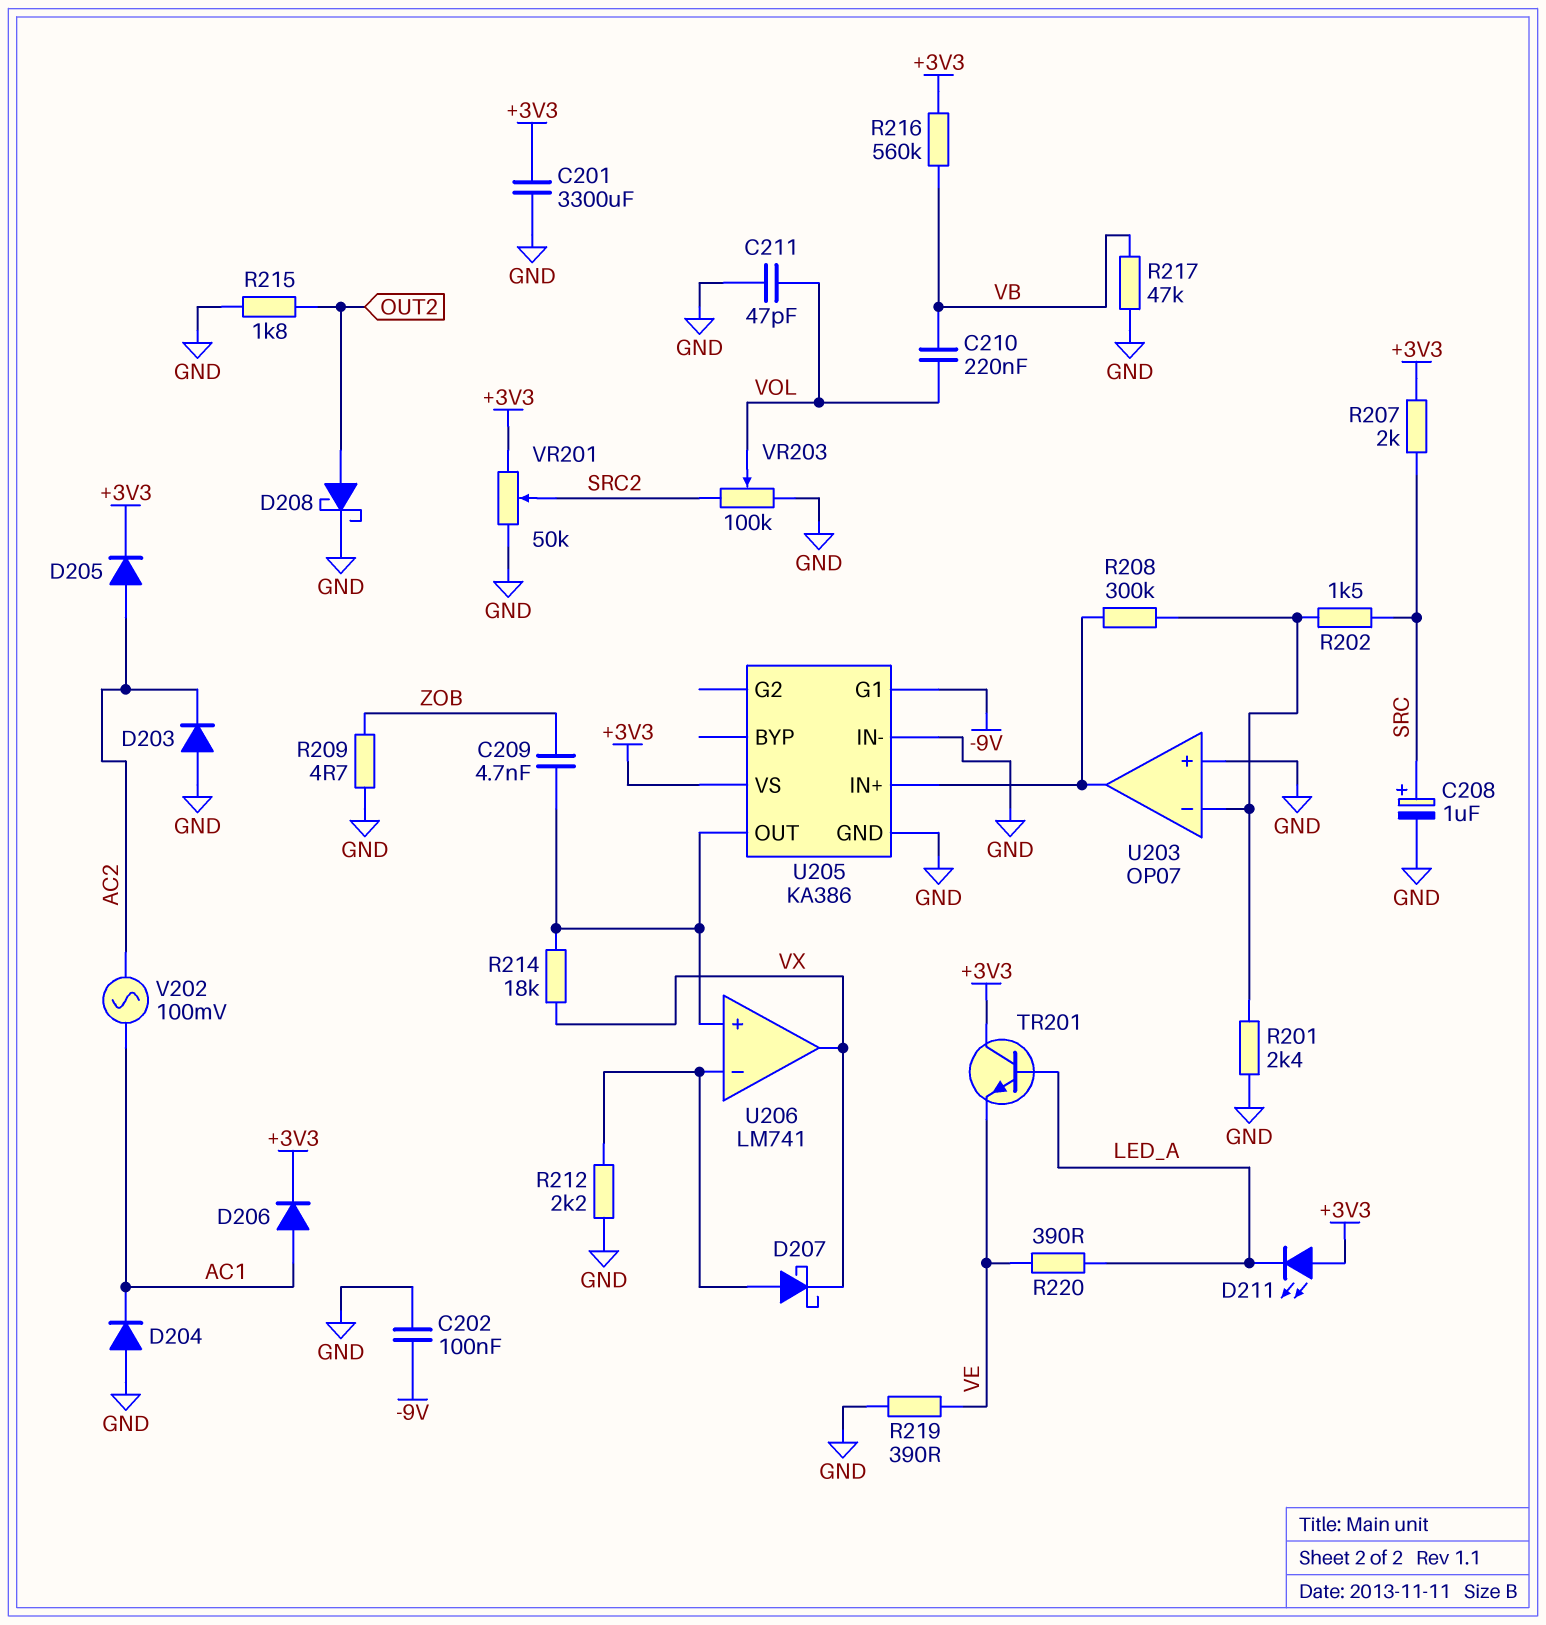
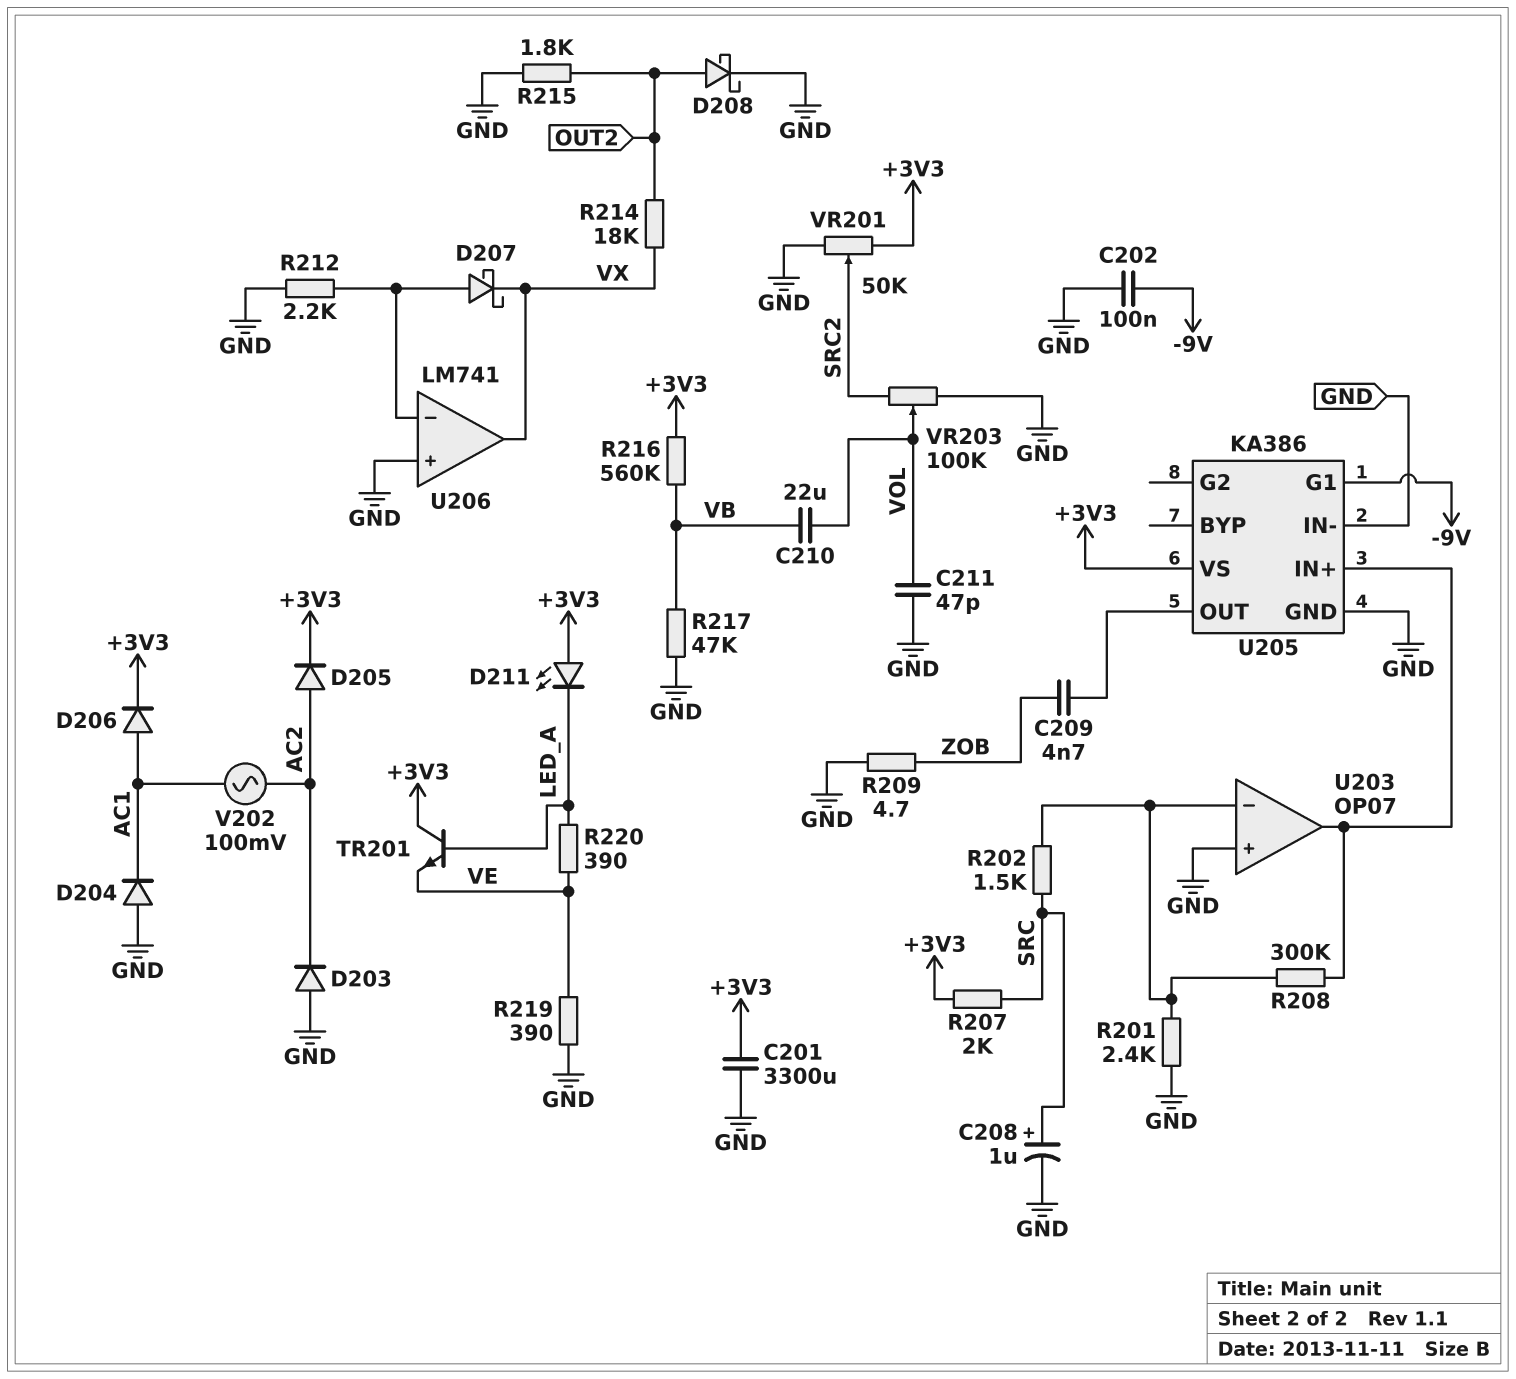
C210: 220nF (VB, VOL) -> 22uF (VB, VOL)
R214: 18k (U205/OUT, VX) -> 18k (OUT2, VX)
U206 pin in+: U205/OUT -> GND

